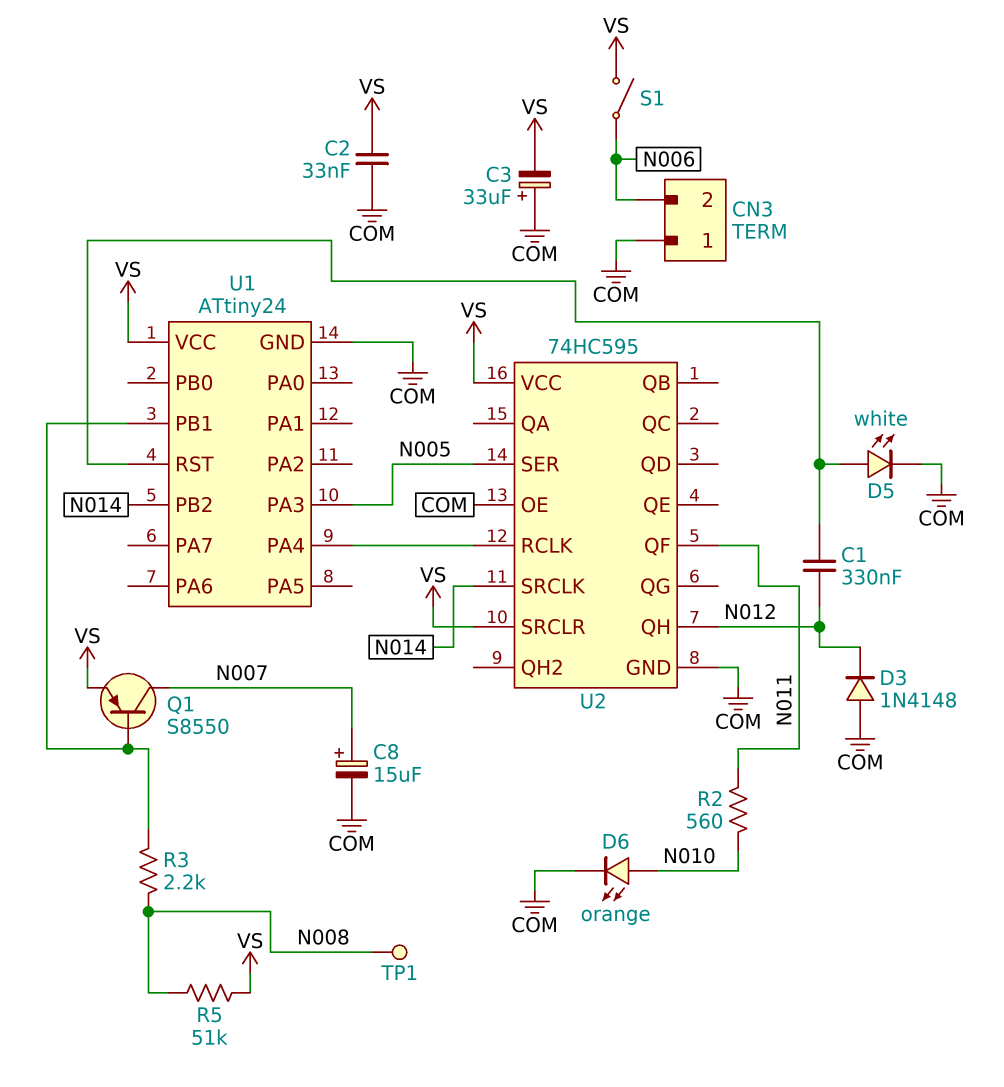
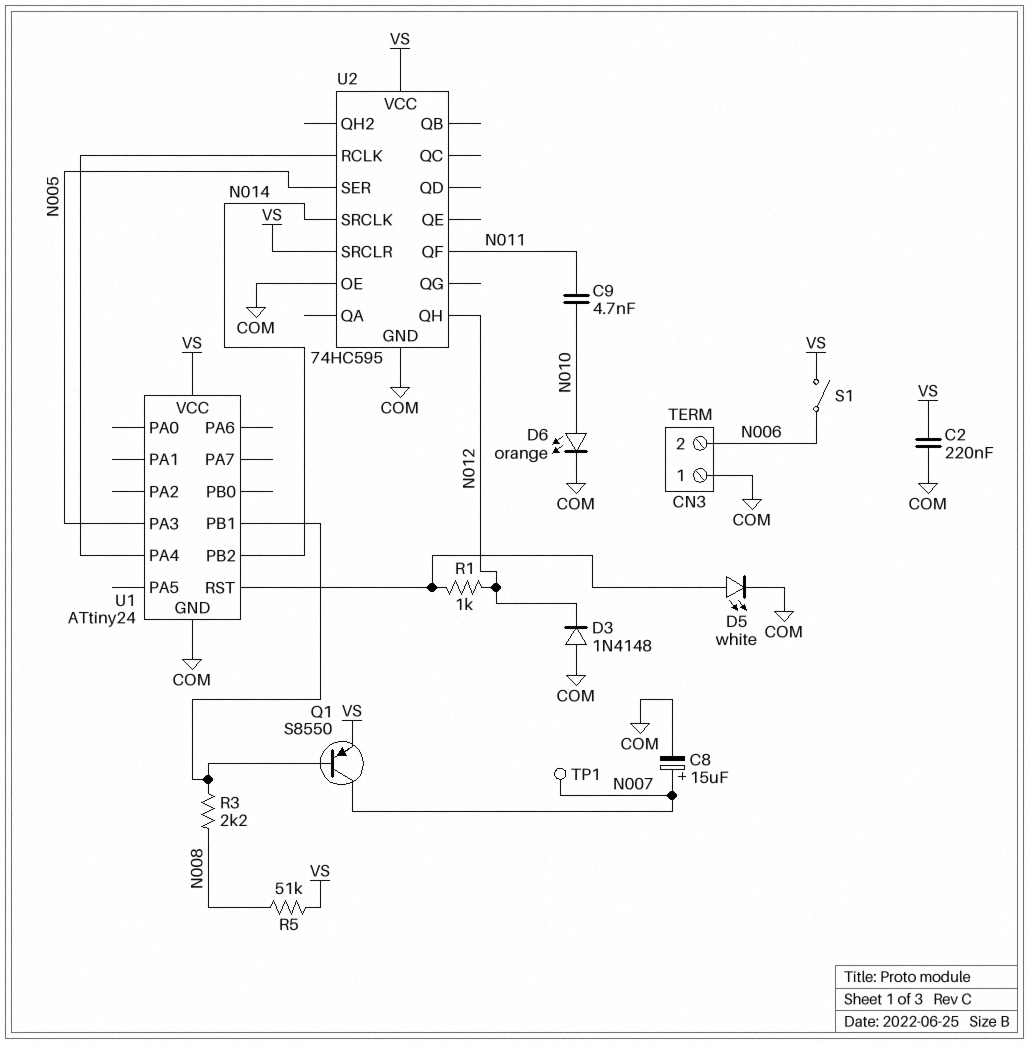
C1: 330nF (N012, U1/RST) -> none
C2: 33nF (COM, VS) -> 220nF (COM, VS)
C3: 33uF (plus COM, minus VS) -> none
C9: none -> 4.7nF (N010, N011)
R1: none -> 1k (N012, U1/RST)
R2: 560 (N010, N011) -> none
TP1: test point (N008) -> test point (N007)

